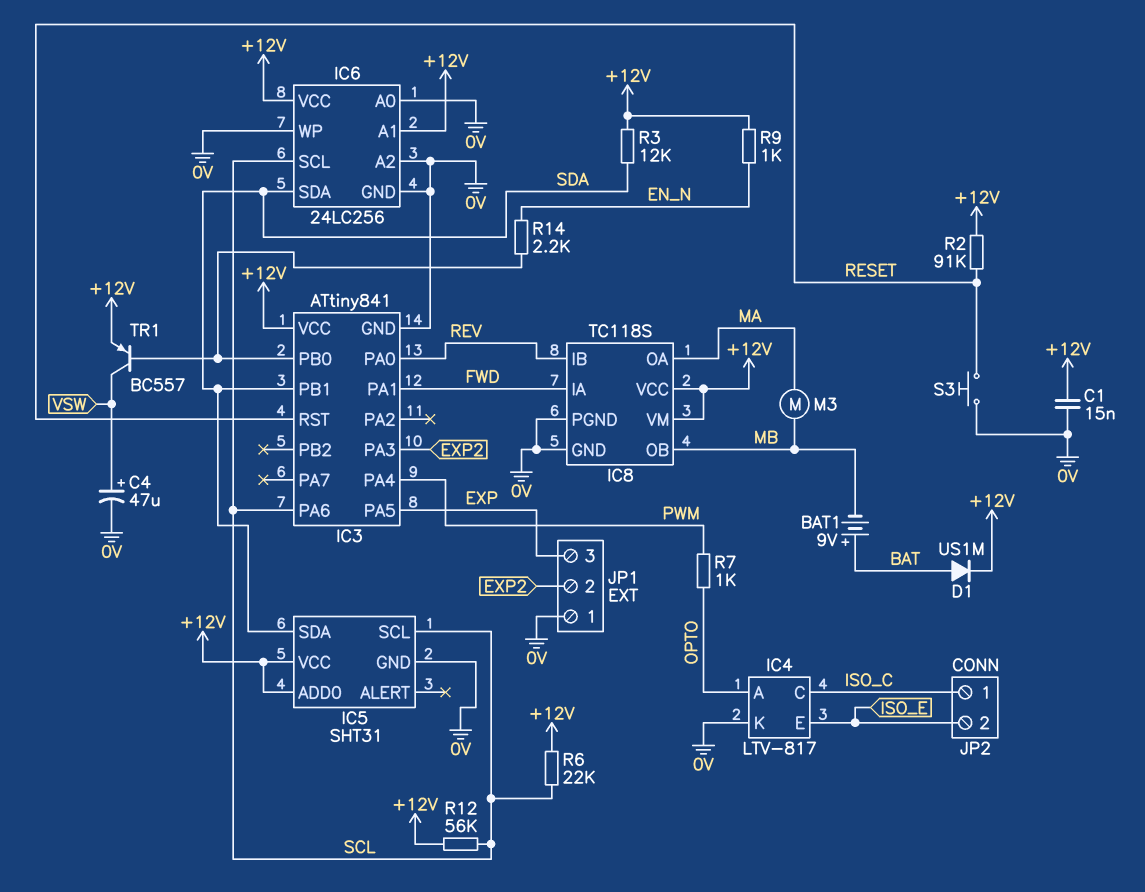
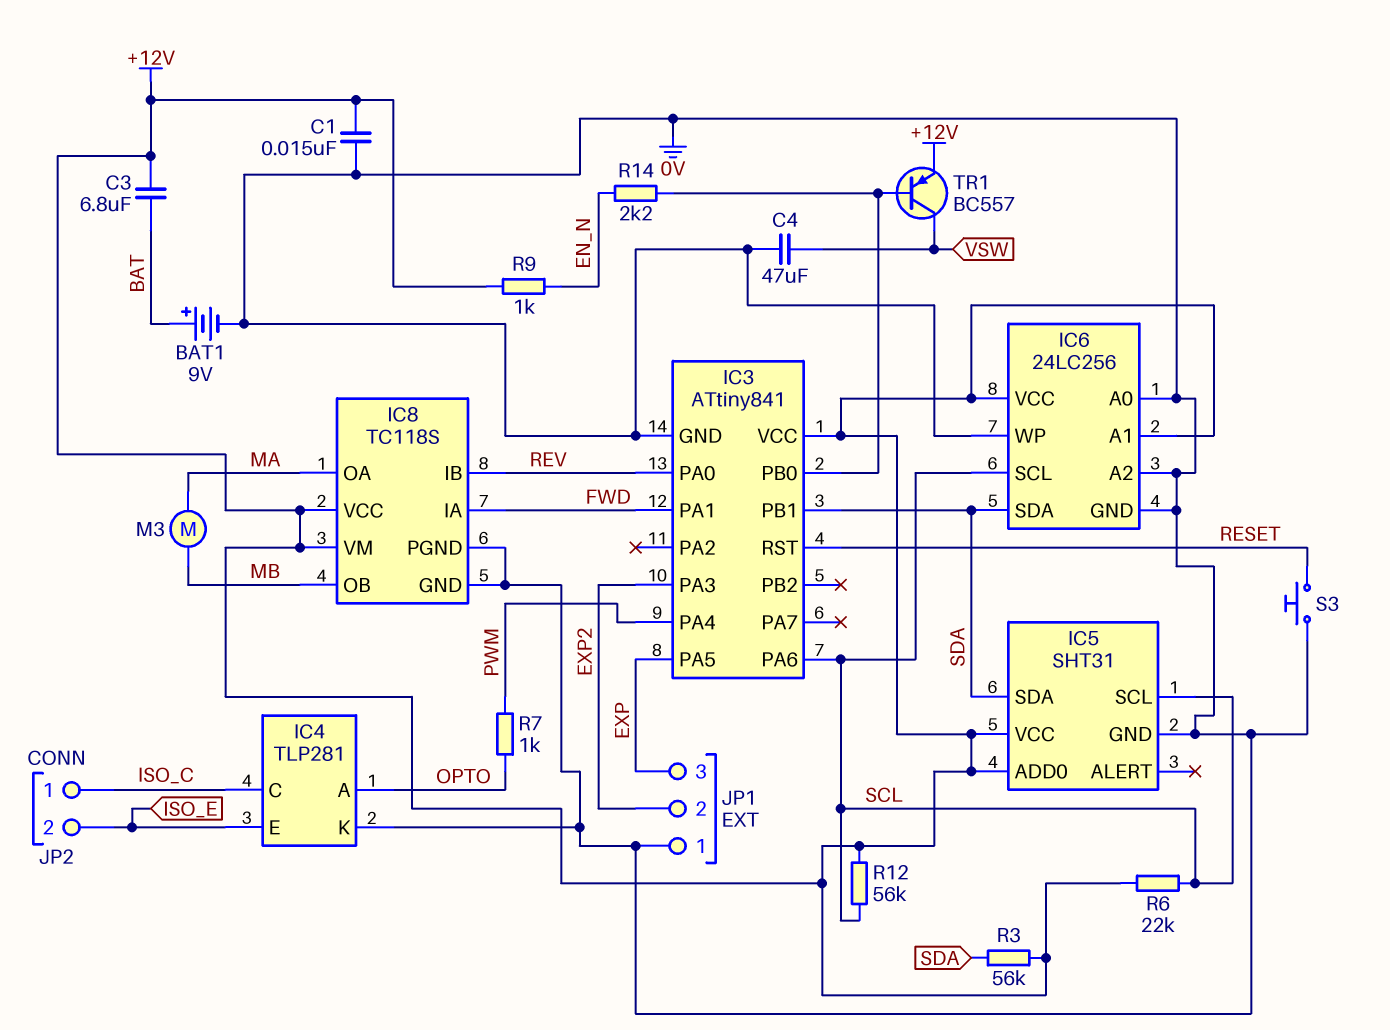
BAT1: 9V (plus BAT, minus MB) -> 9V (plus BAT, minus 0V)
C3: none -> 6.8uF (+12V, BAT)
C4: 47uF (plus VSW, minus 0V) -> 47uF (0V, VSW)
D1: diode US1M (A BAT, K +12V) -> none
IC4: LTV-817 -> TLP281
R2: 91k (+12V, RESET) -> none
R3: 12k (+12V, SDA) -> 56k (+12V, SDA)

